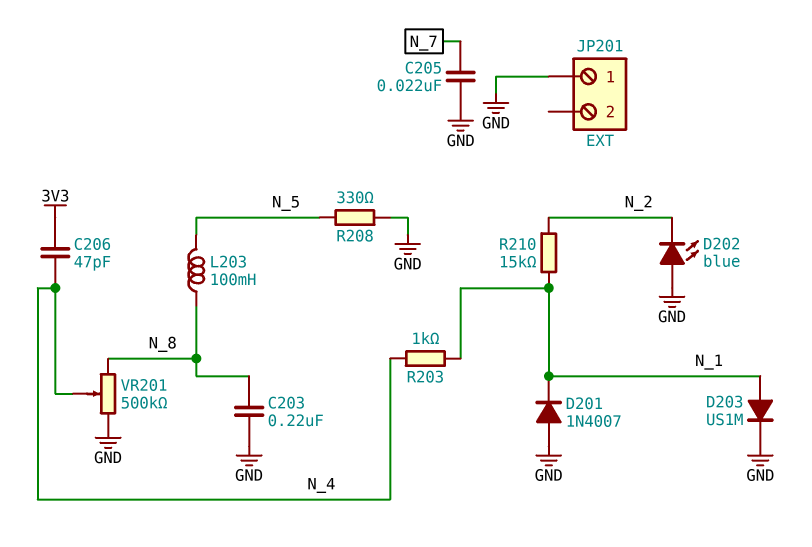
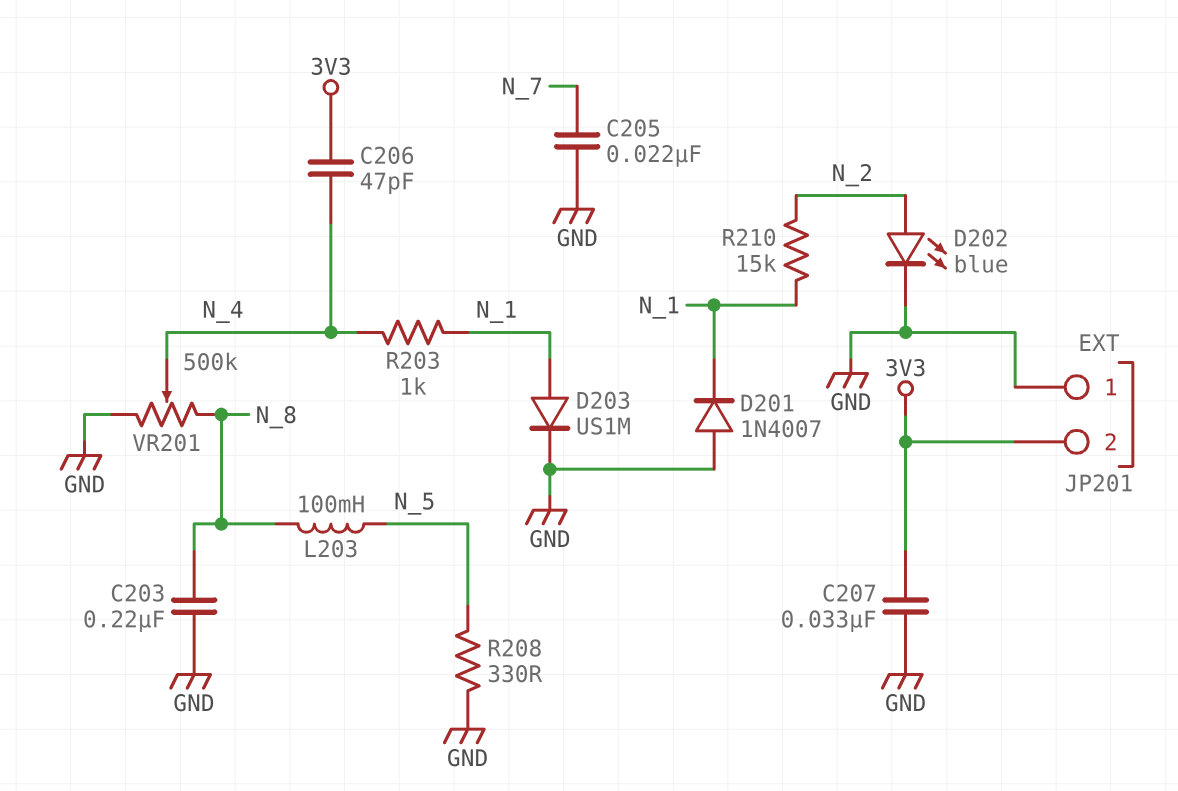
C207: none -> 33nF (3V3, GND)
D202: LED blue (A GND, K N_2) -> LED blue (A N_2, K GND)
JP201 pin 2: none -> 3V3

